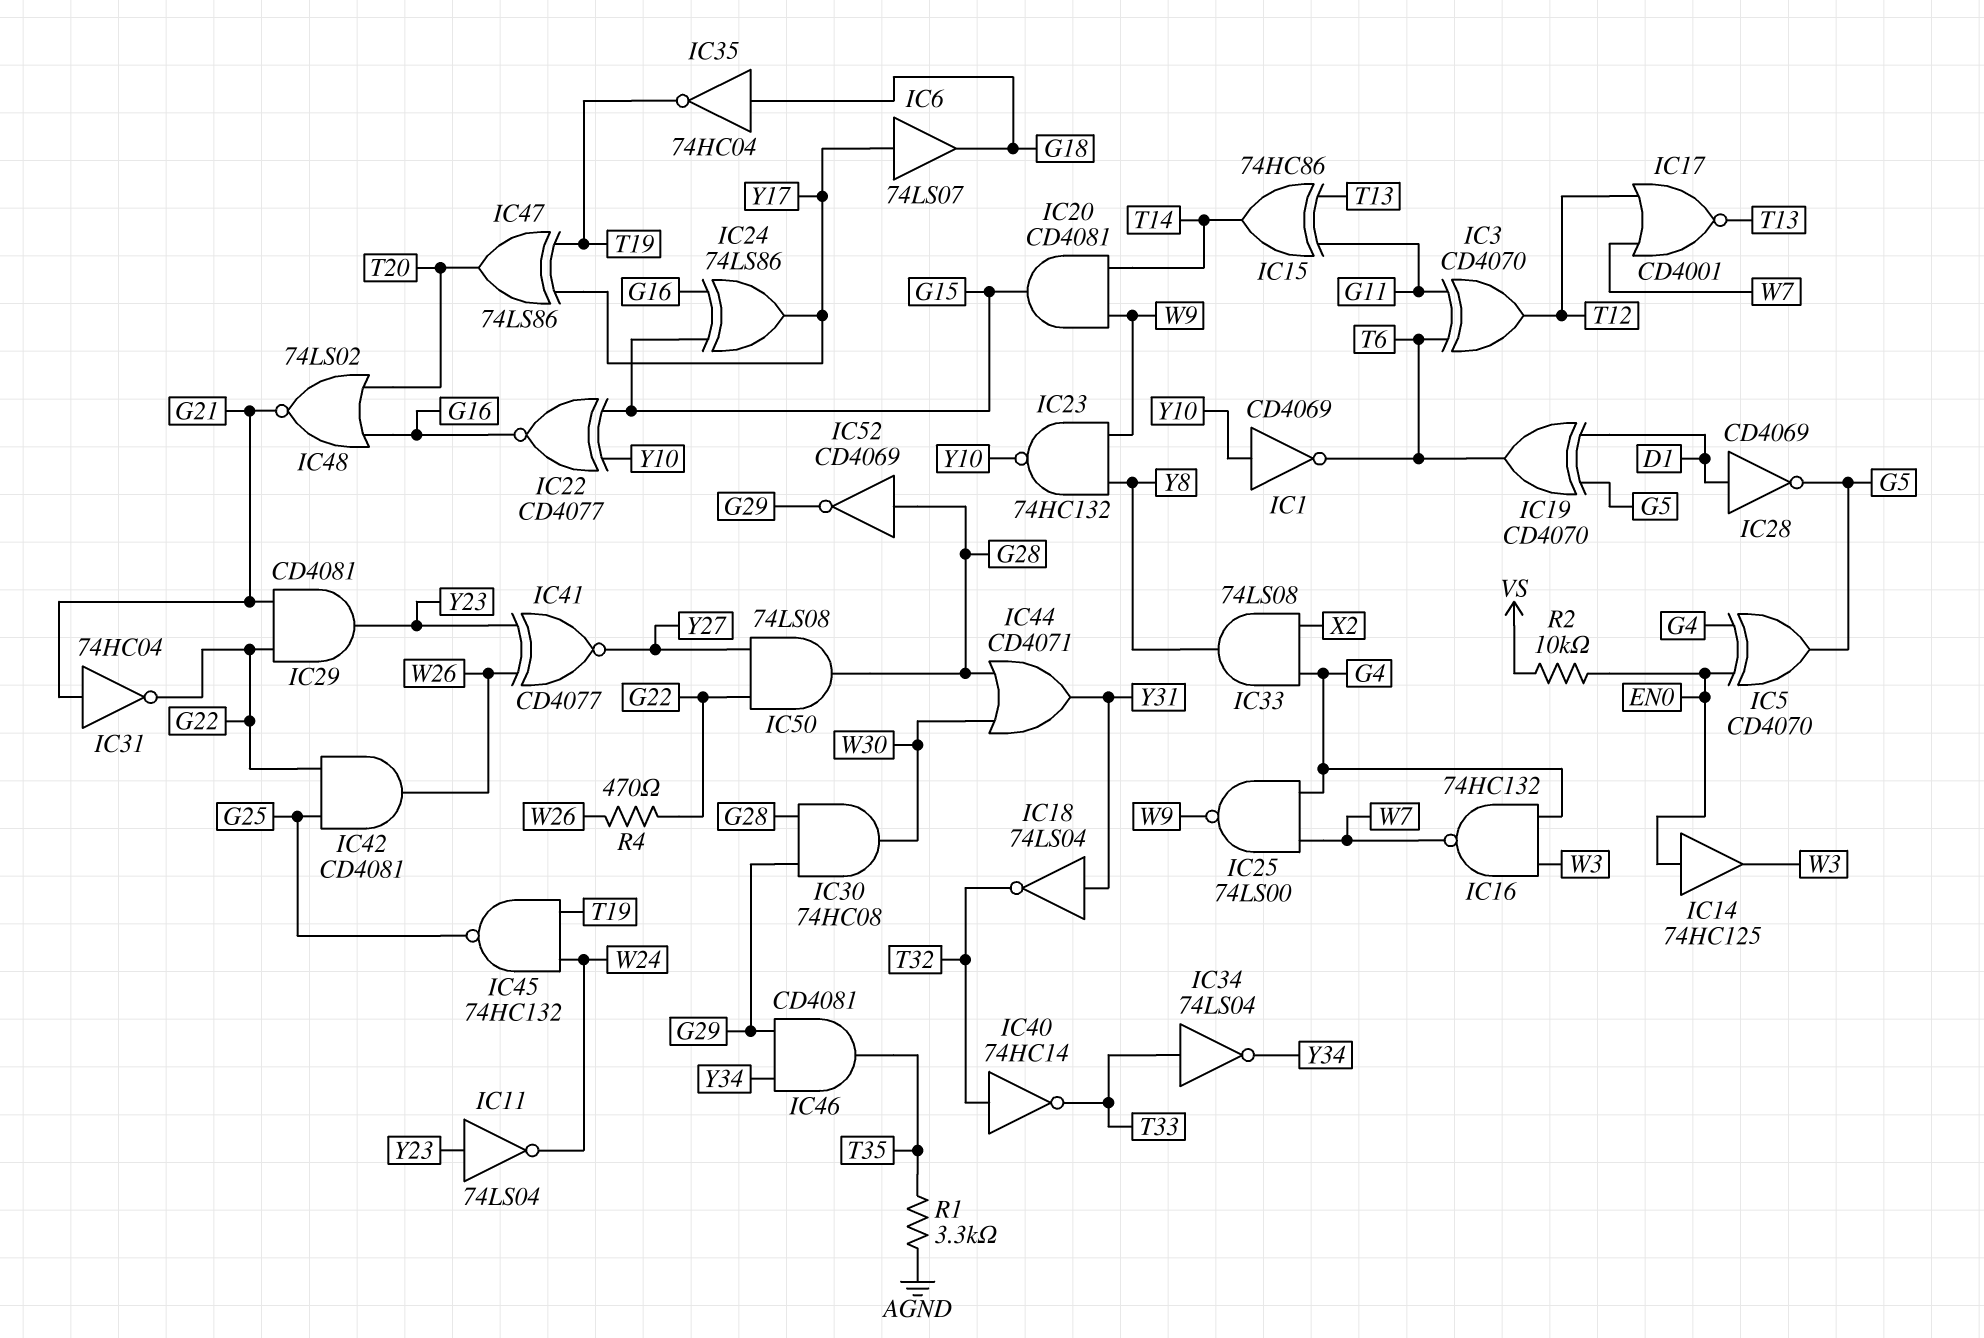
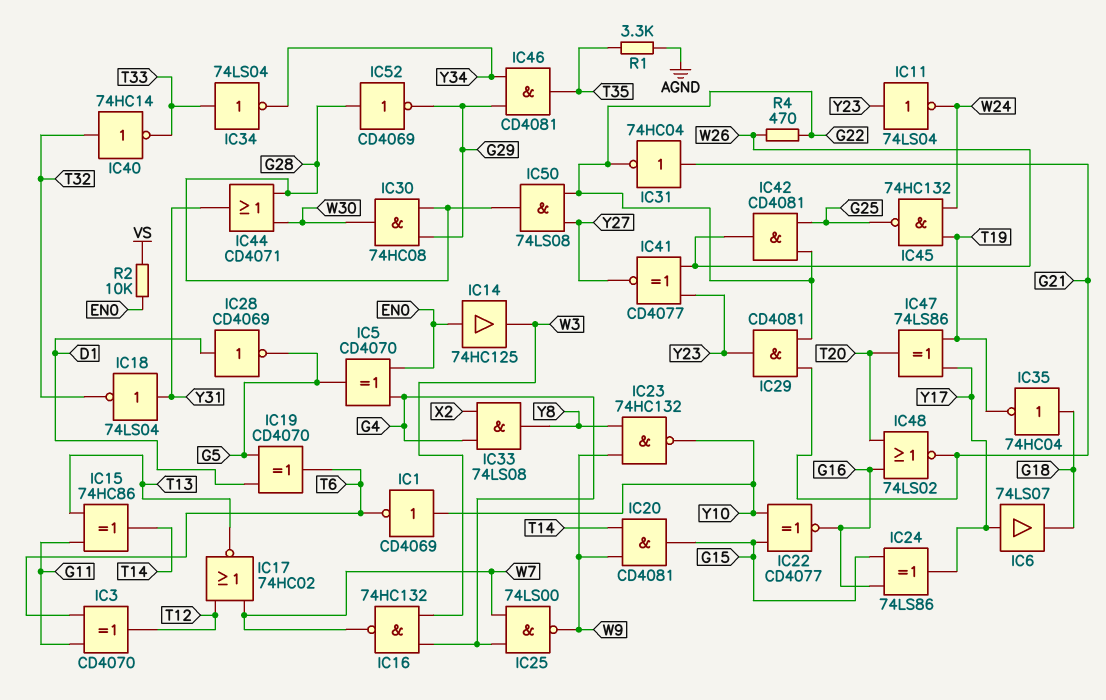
IC17: NOR CD4001 (in T12, in W7, out T13) -> NOR 74HC02 (in T12, in W7, out T13)

